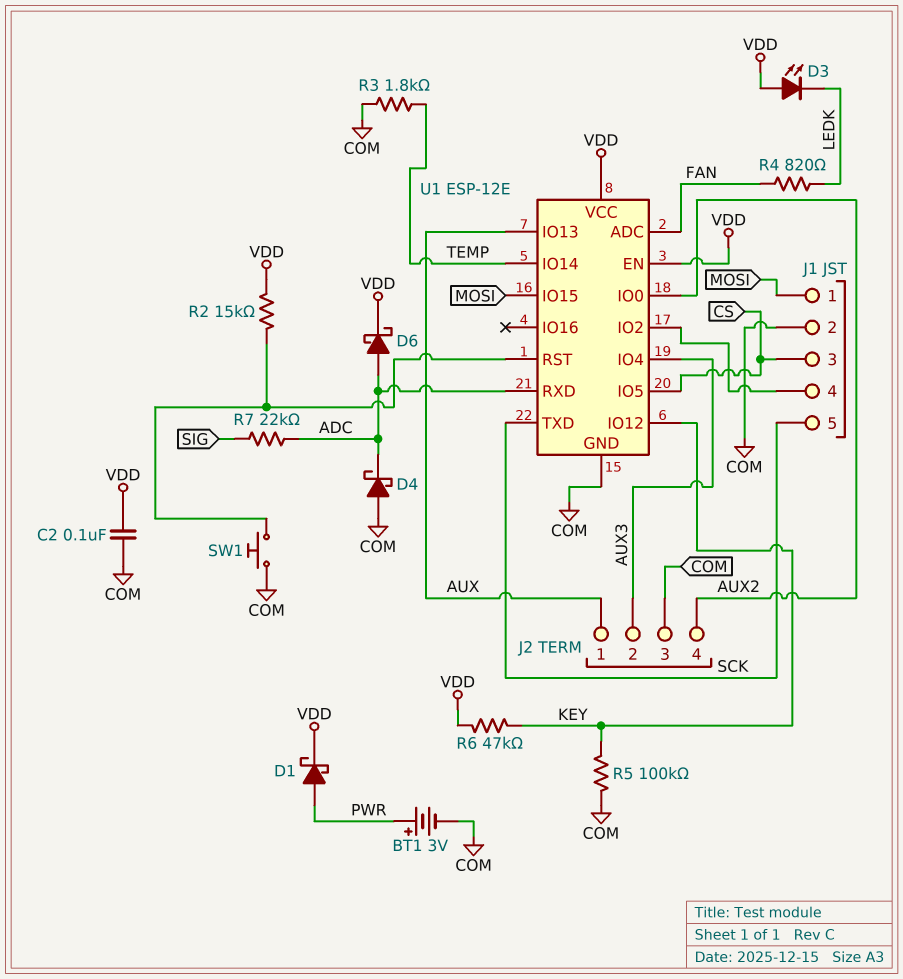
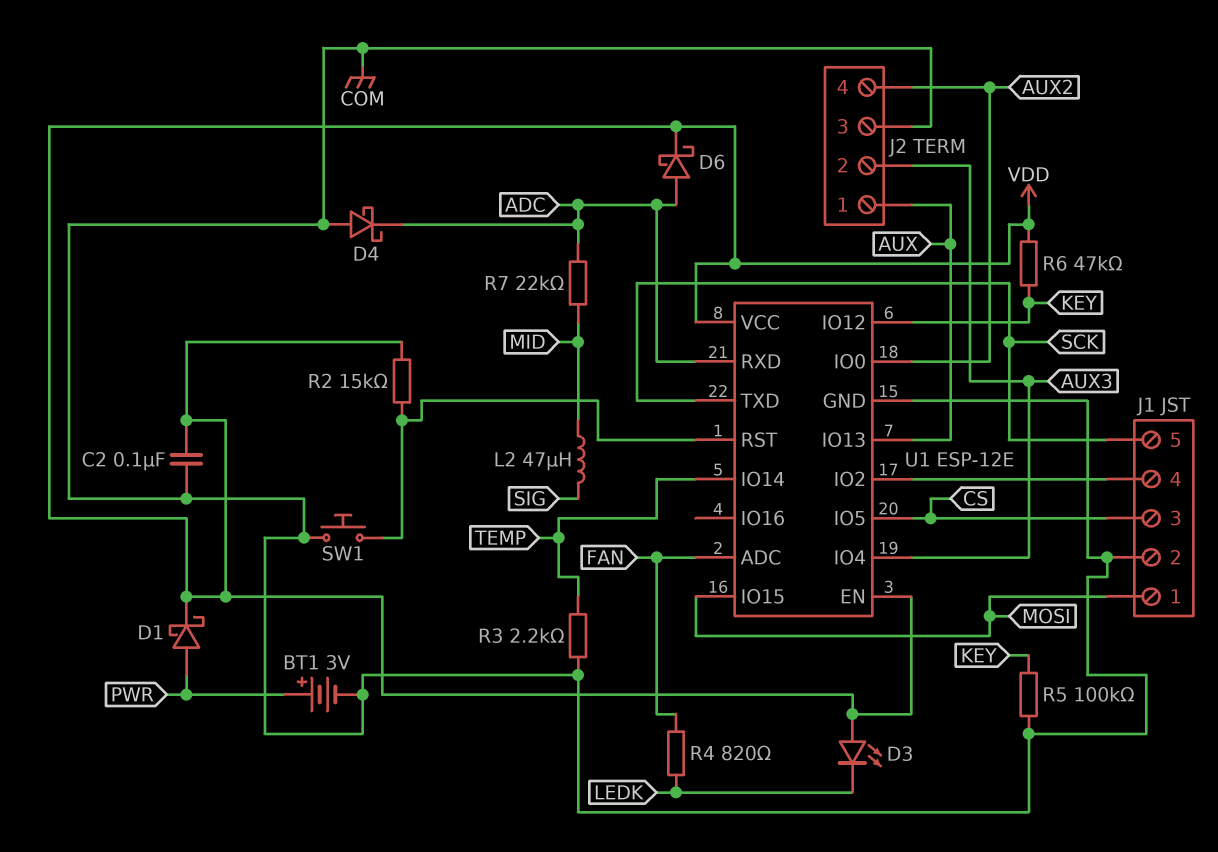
L2: none -> 47uH (MID, SIG)
R3: 1.8k (COM, TEMP) -> 2.2k (COM, TEMP)
R7: 22k (ADC, SIG) -> 22k (ADC, MID)

